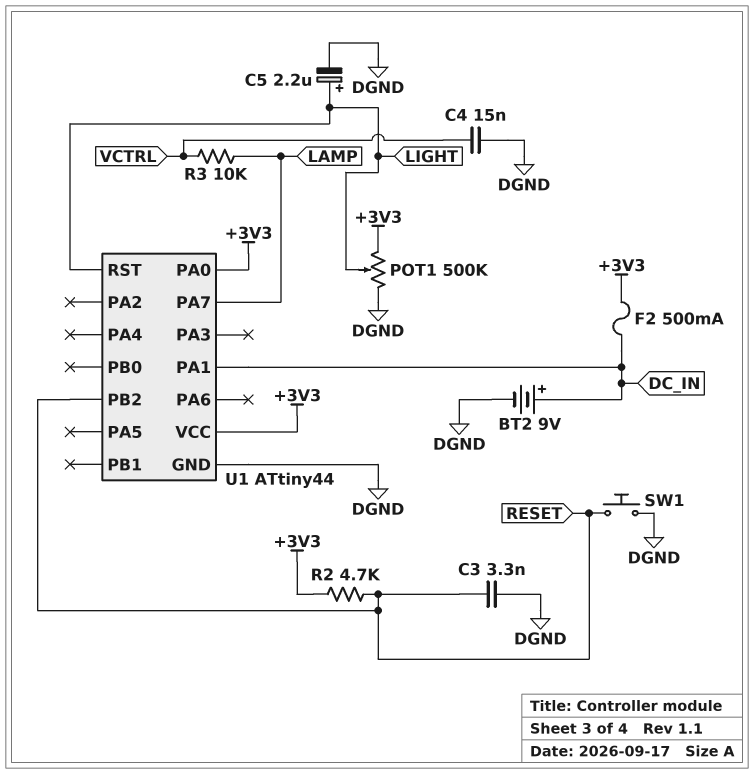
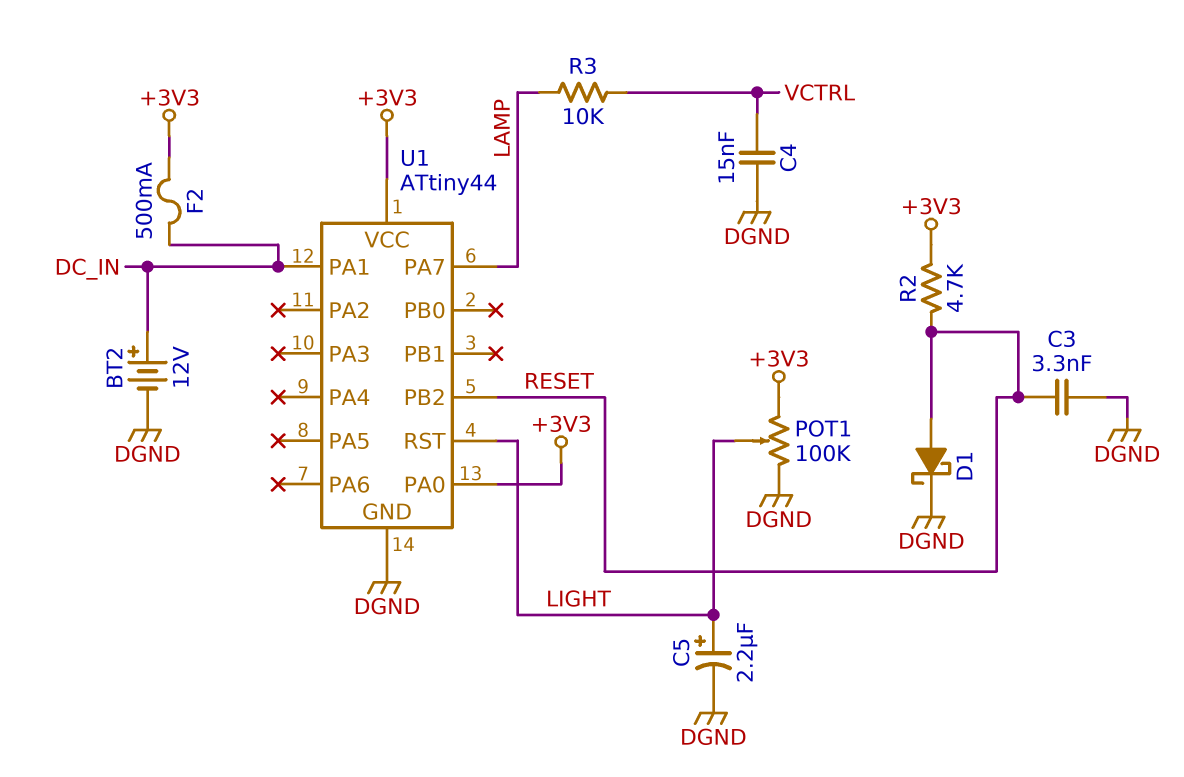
BT2: 9V (plus DC_IN, minus DGND) -> 12V (plus DC_IN, minus DGND)
D1: none -> schottky (A RESET, K DGND)
POT1: 500k (+3V3, DGND, wiper LIGHT) -> 100k (+3V3, DGND, wiper LIGHT)
SW1: button (DGND, RESET) -> none

